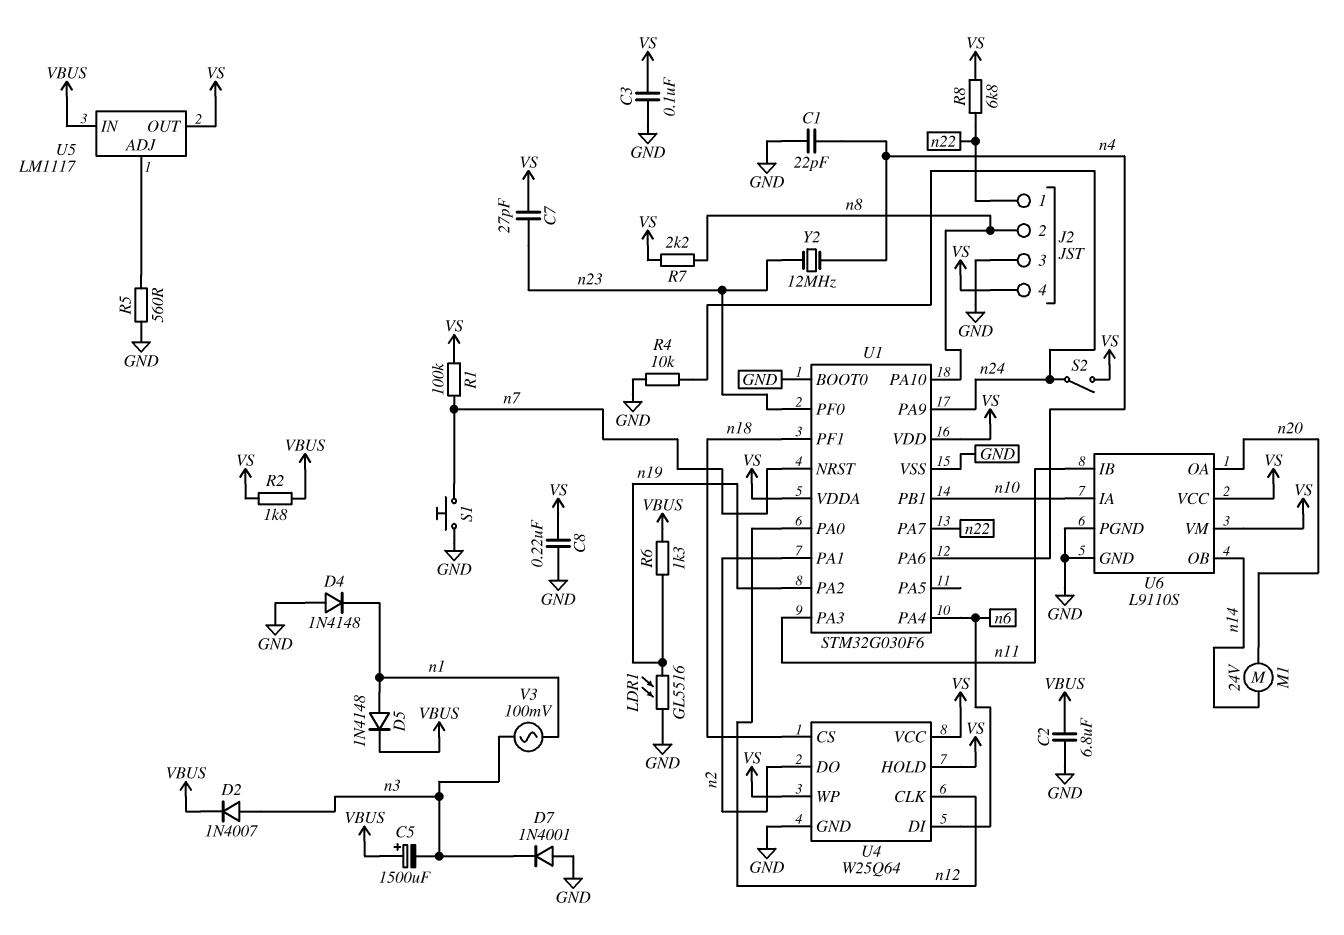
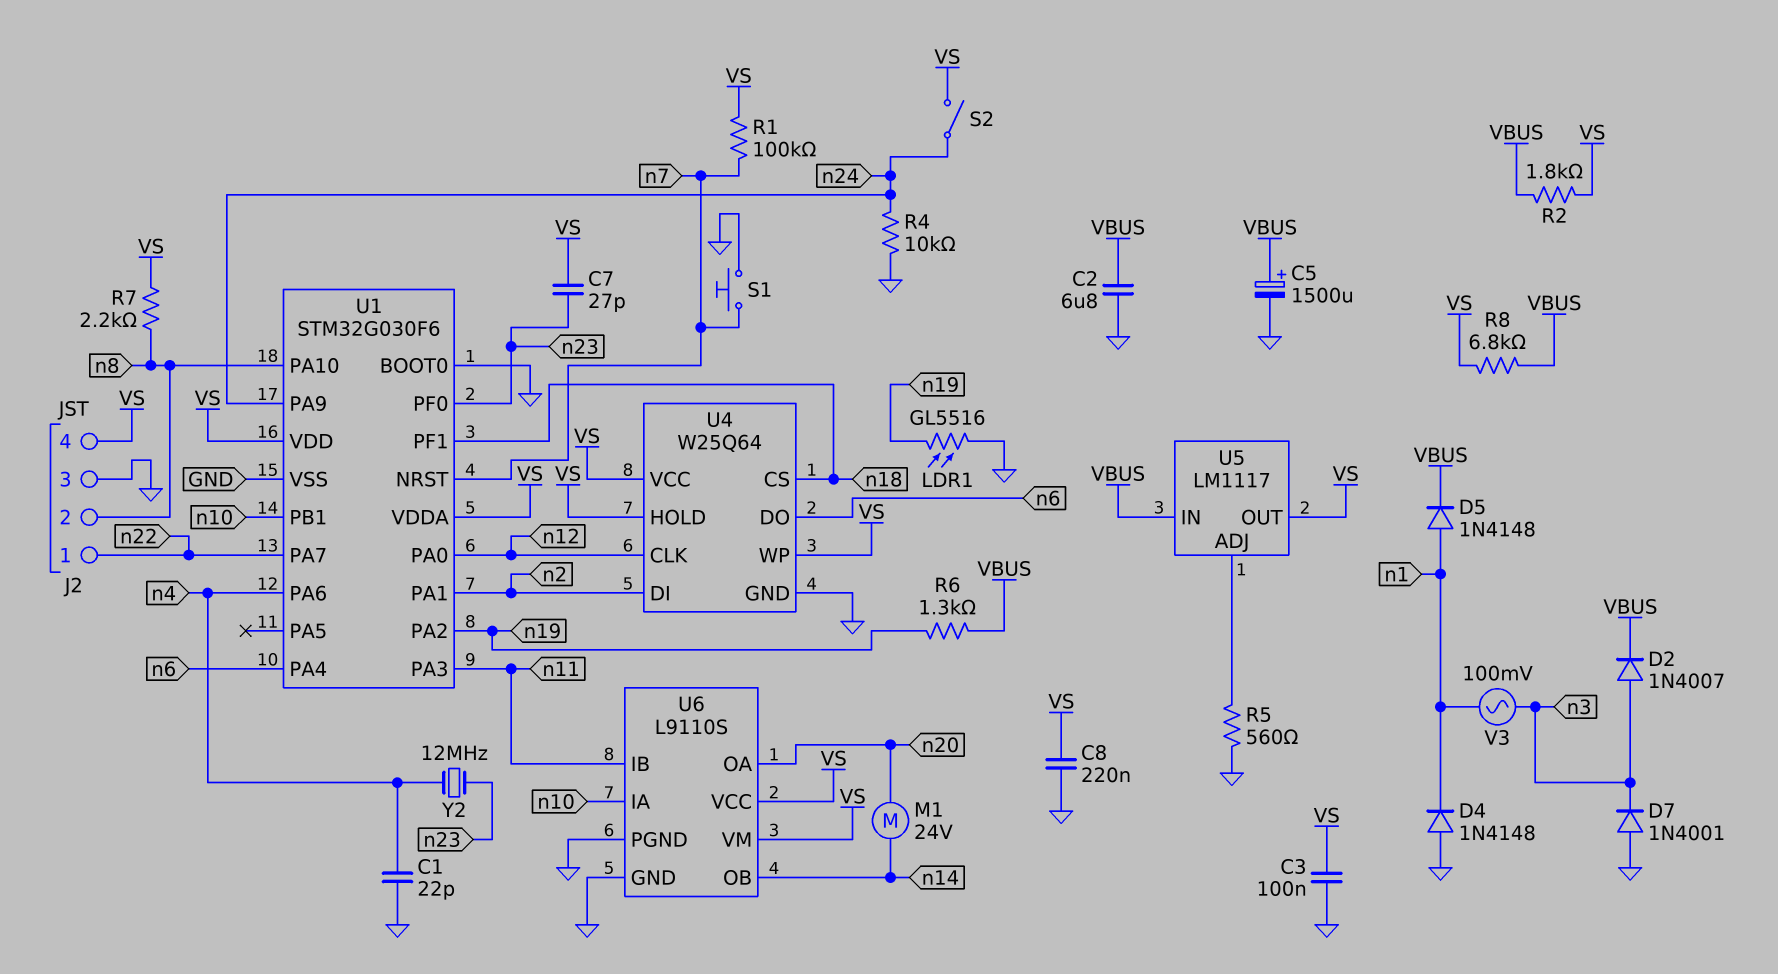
C5: 1500uF (plus VBUS, minus n3) -> 1500uF (plus VBUS, minus GND)
R8: 6.8k (VS, n22) -> 6.8k (VBUS, VS)
U4 pin DI: n6 -> n2
U4 pin DO: n2 -> n6

